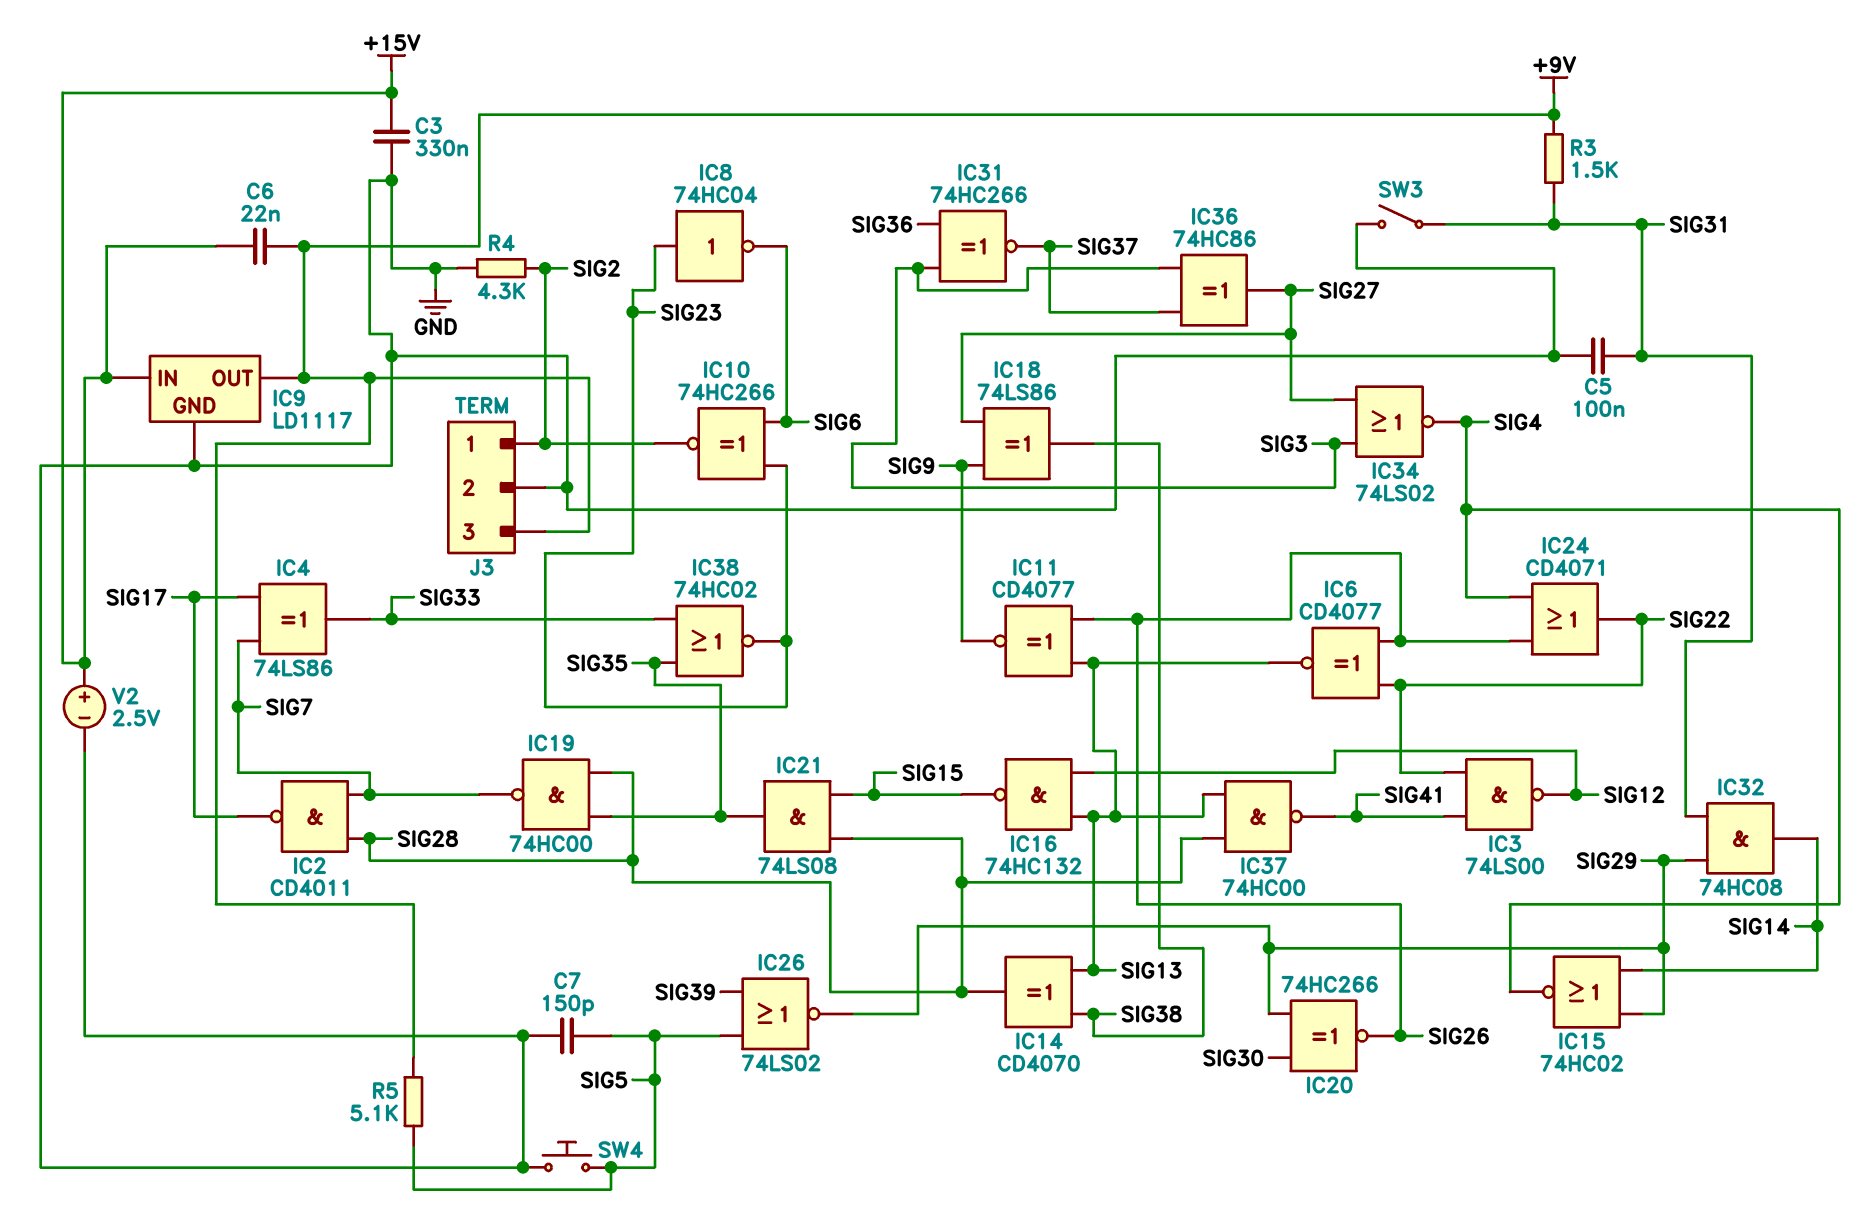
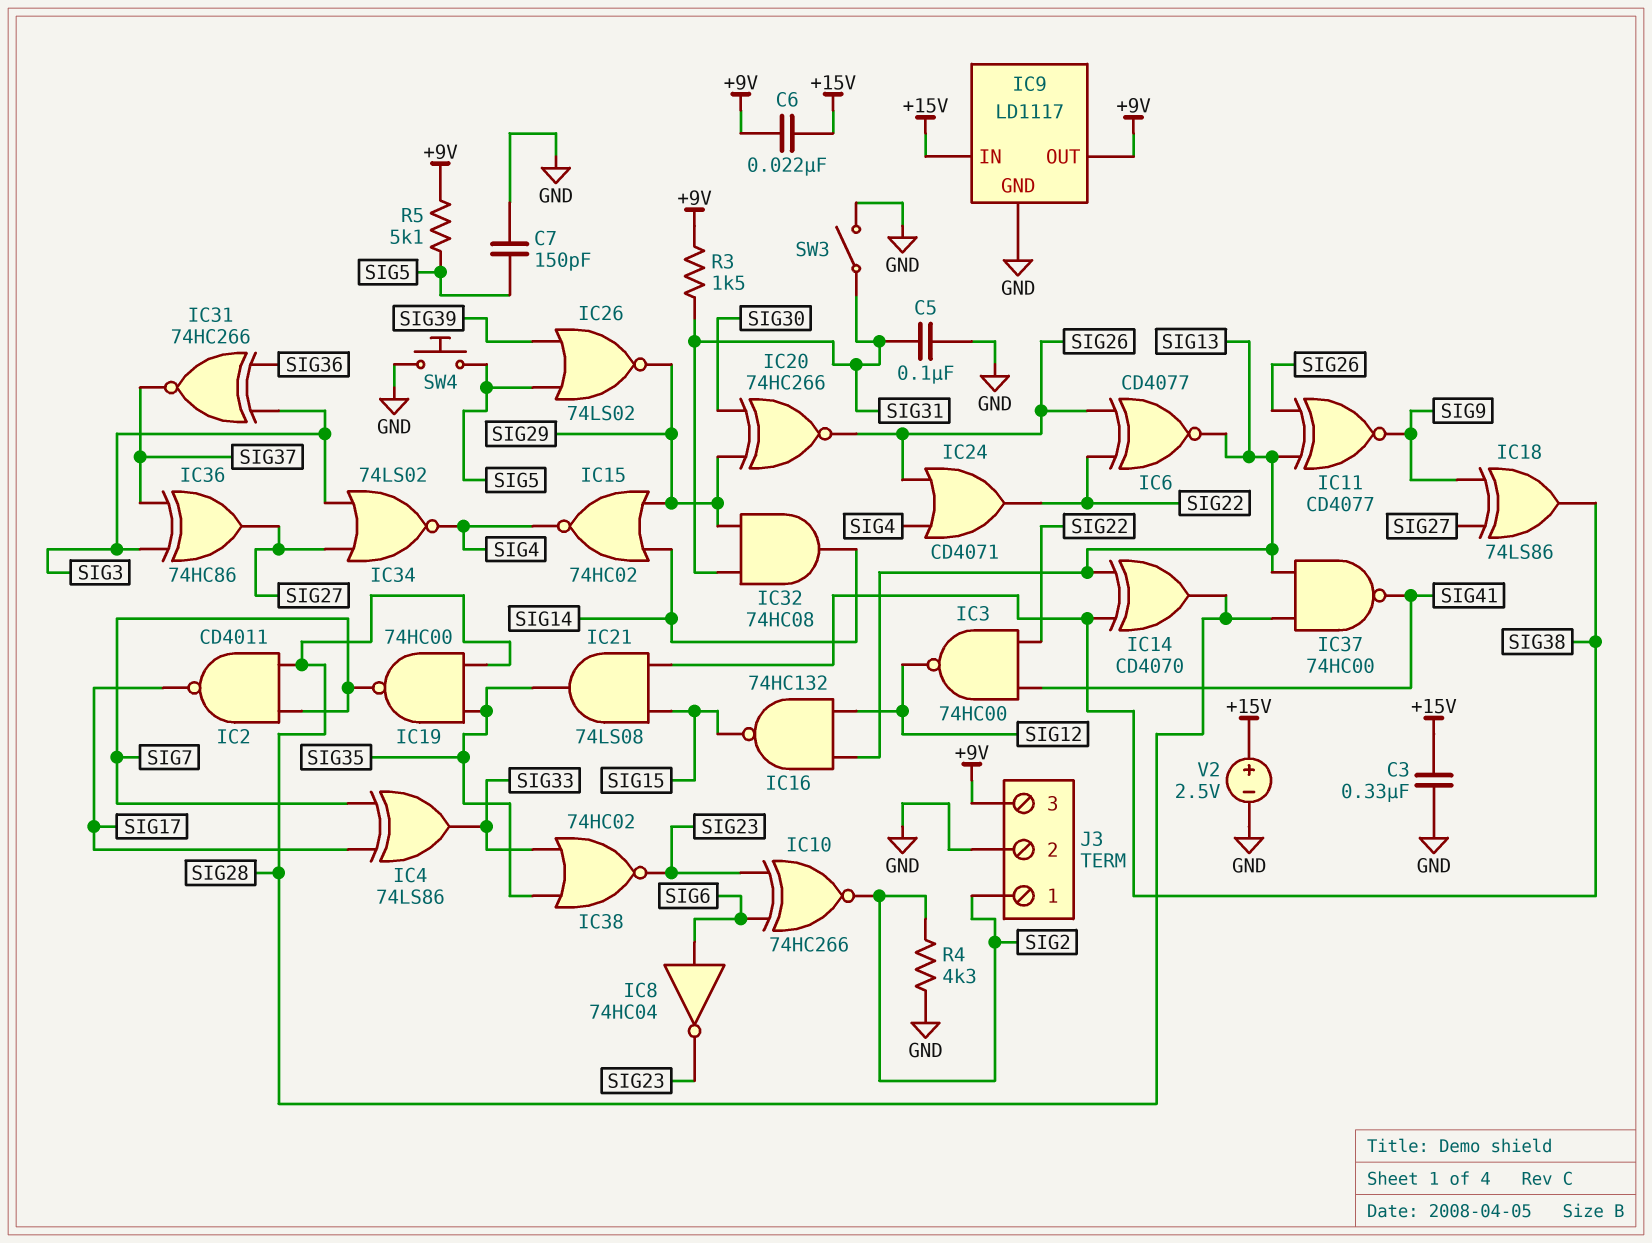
IC3: NAND 74LS00 (in SIG22, in SIG41, out SIG12) -> NAND 74HC00 (in SIG22, in SIG41, out SIG12)
IC8: NOT 74HC04 (in SIG23, out SIG6) -> NOT 74HC04 (in SIG6, out SIG23)
IC21: AND 74LS08 (in SIG15, in SIG28, out SIG35) -> AND 74LS08 (in SIG15, in SIG38, out SIG35)

